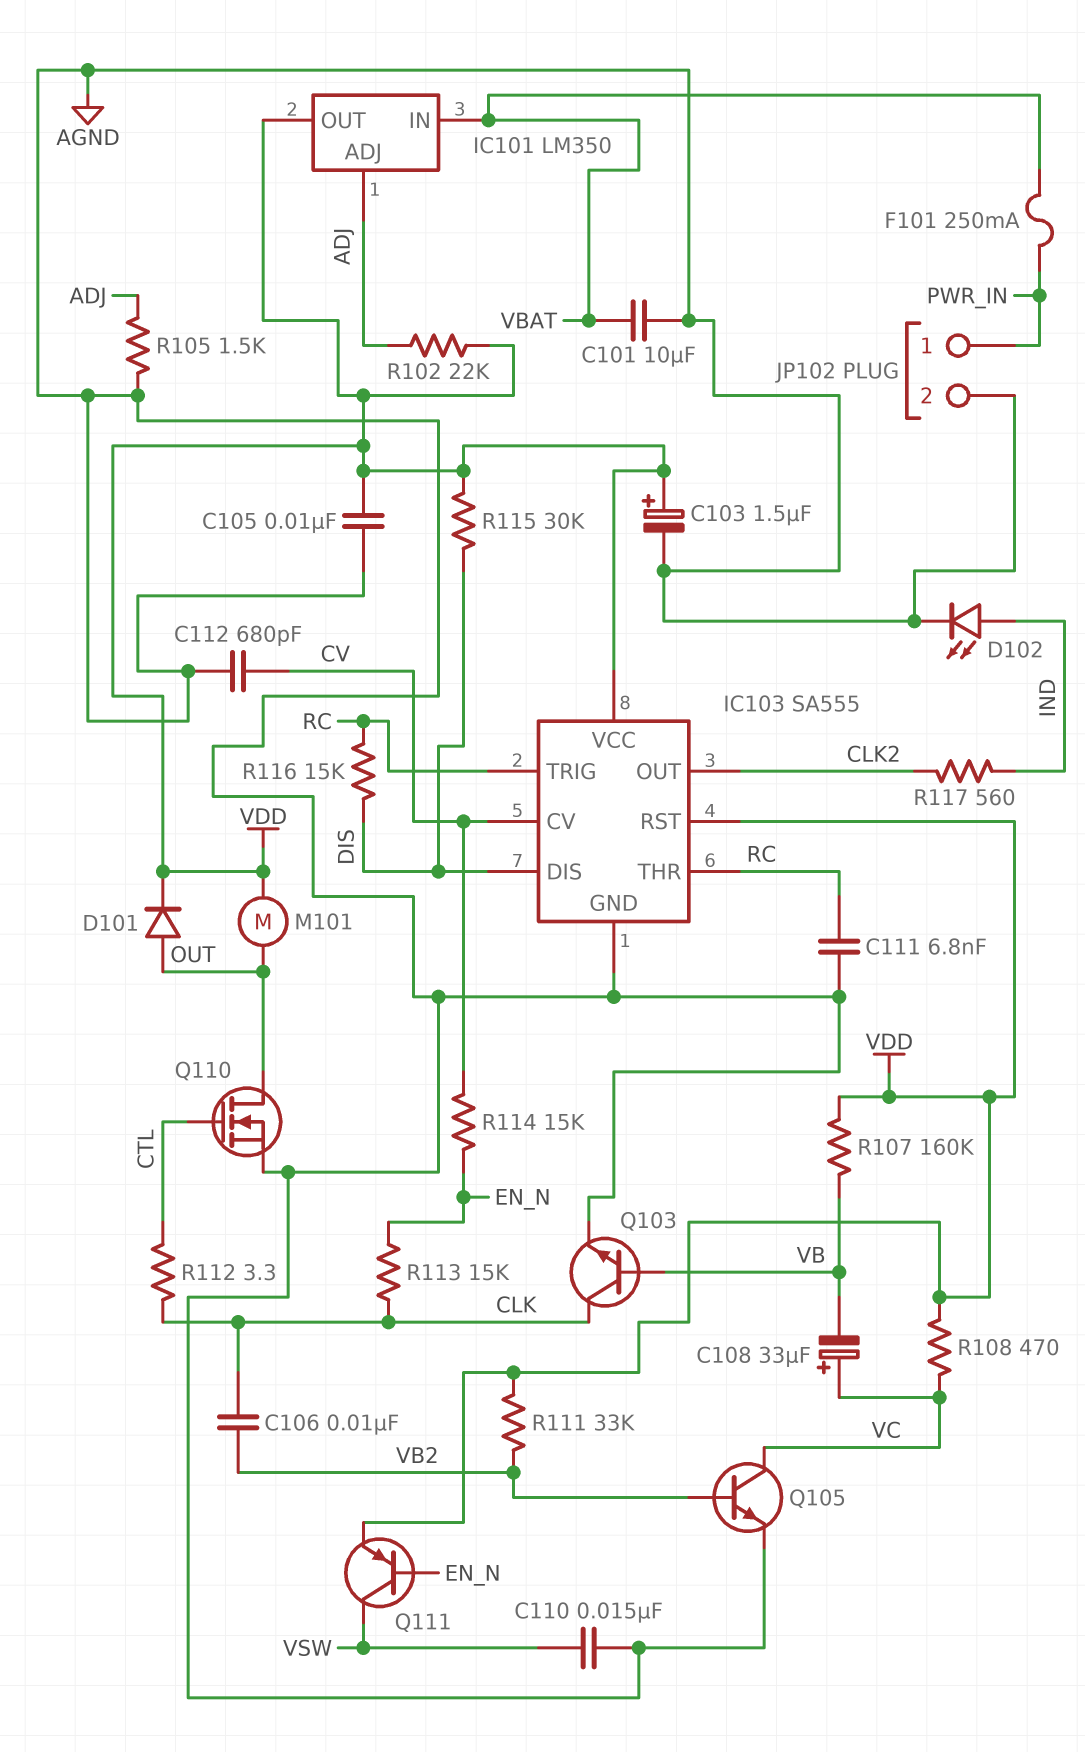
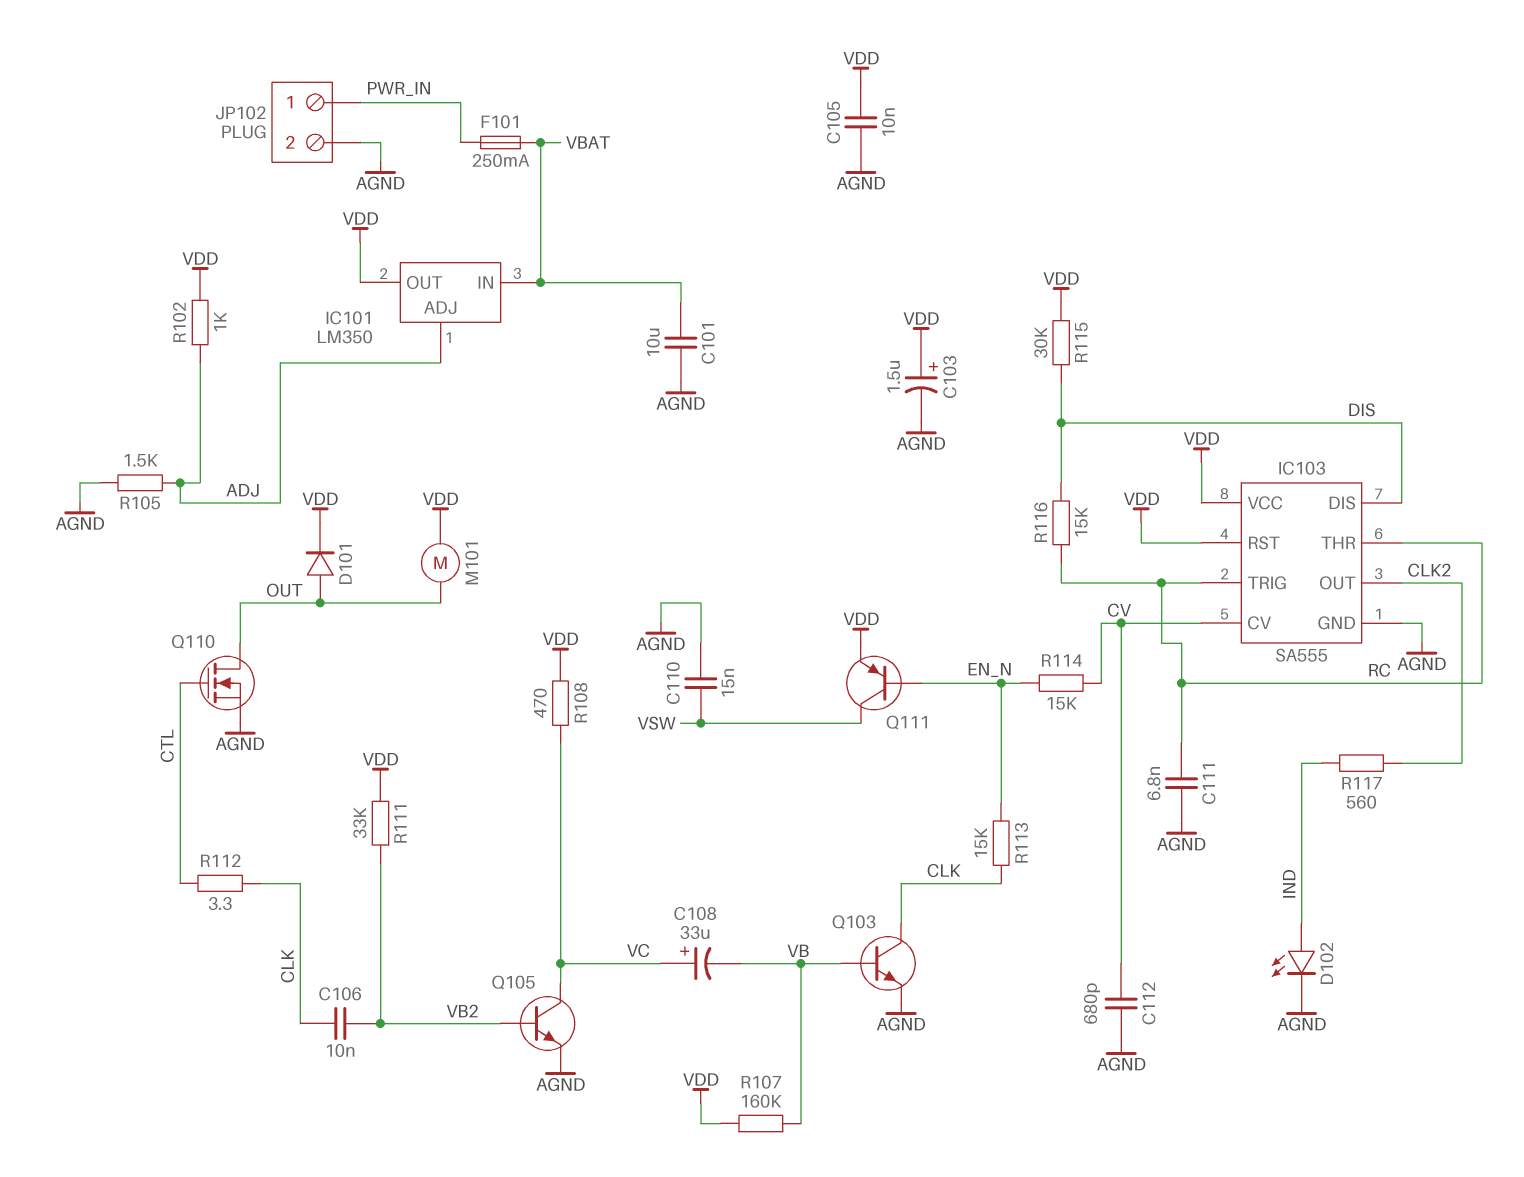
R102: 22k (ADJ, VDD) -> 1k (ADJ, VDD)

